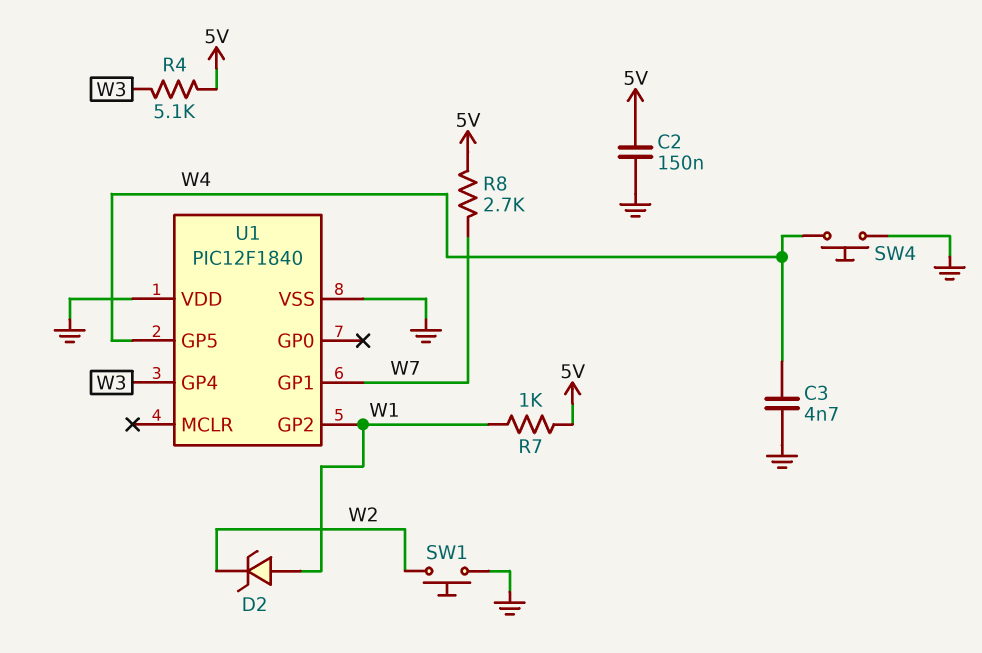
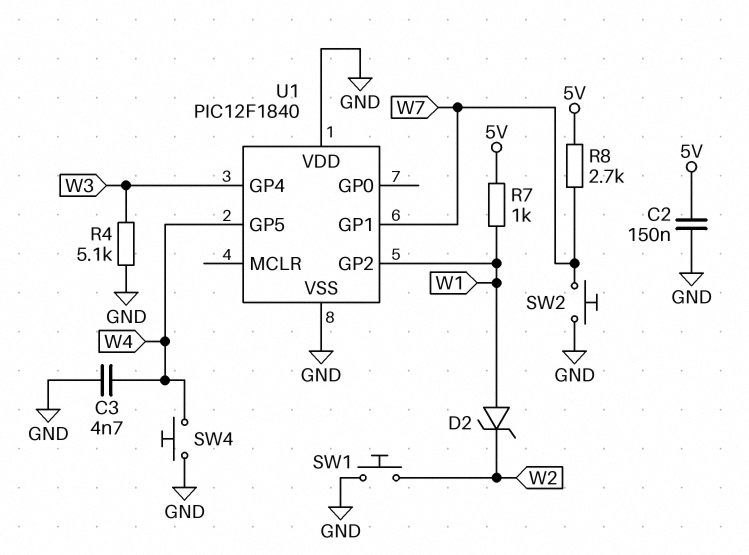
R4: 5.1k (5V, W3) -> 5.1k (GND, W3)
SW2: none -> button (GND, W7)

